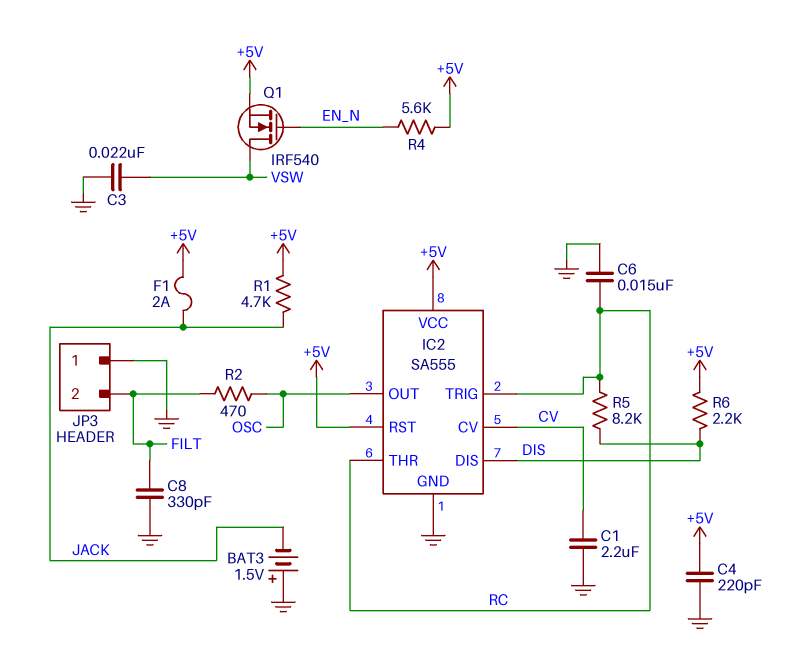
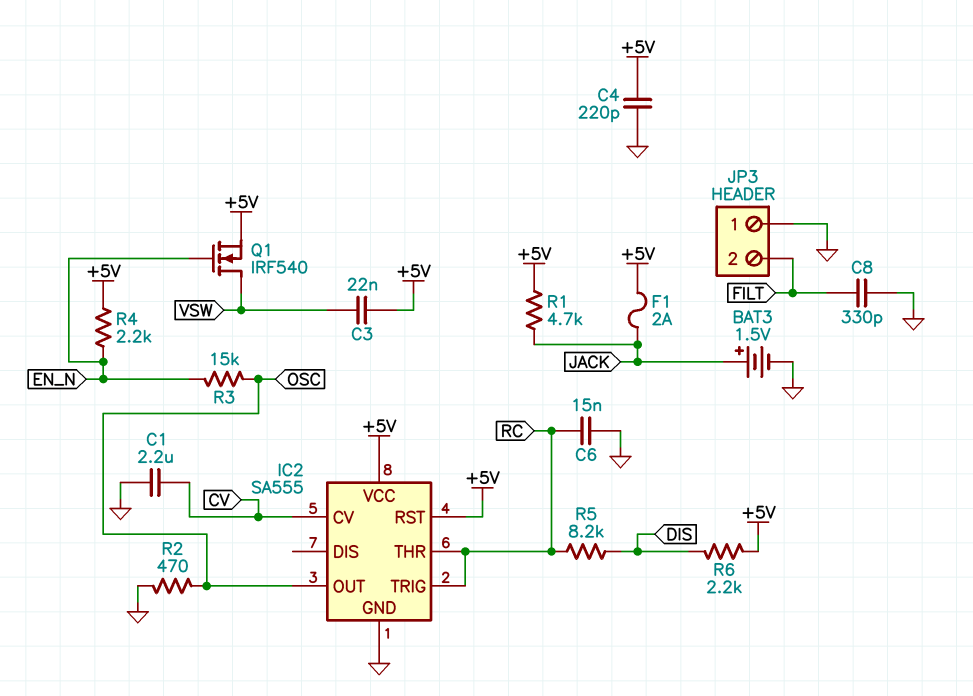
BAT3: 1.5V (plus GND, minus JACK) -> 1.5V (plus JACK, minus GND)
C3: 22nF (GND, VSW) -> 22nF (+5V, VSW)
IC2 pin DIS: DIS -> none
R2: 470 (FILT, OSC) -> 470 (GND, OSC)
R3: none -> 15k (EN_N, OSC)
R4: 5.6k (+5V, EN_N) -> 2.2k (+5V, EN_N)

